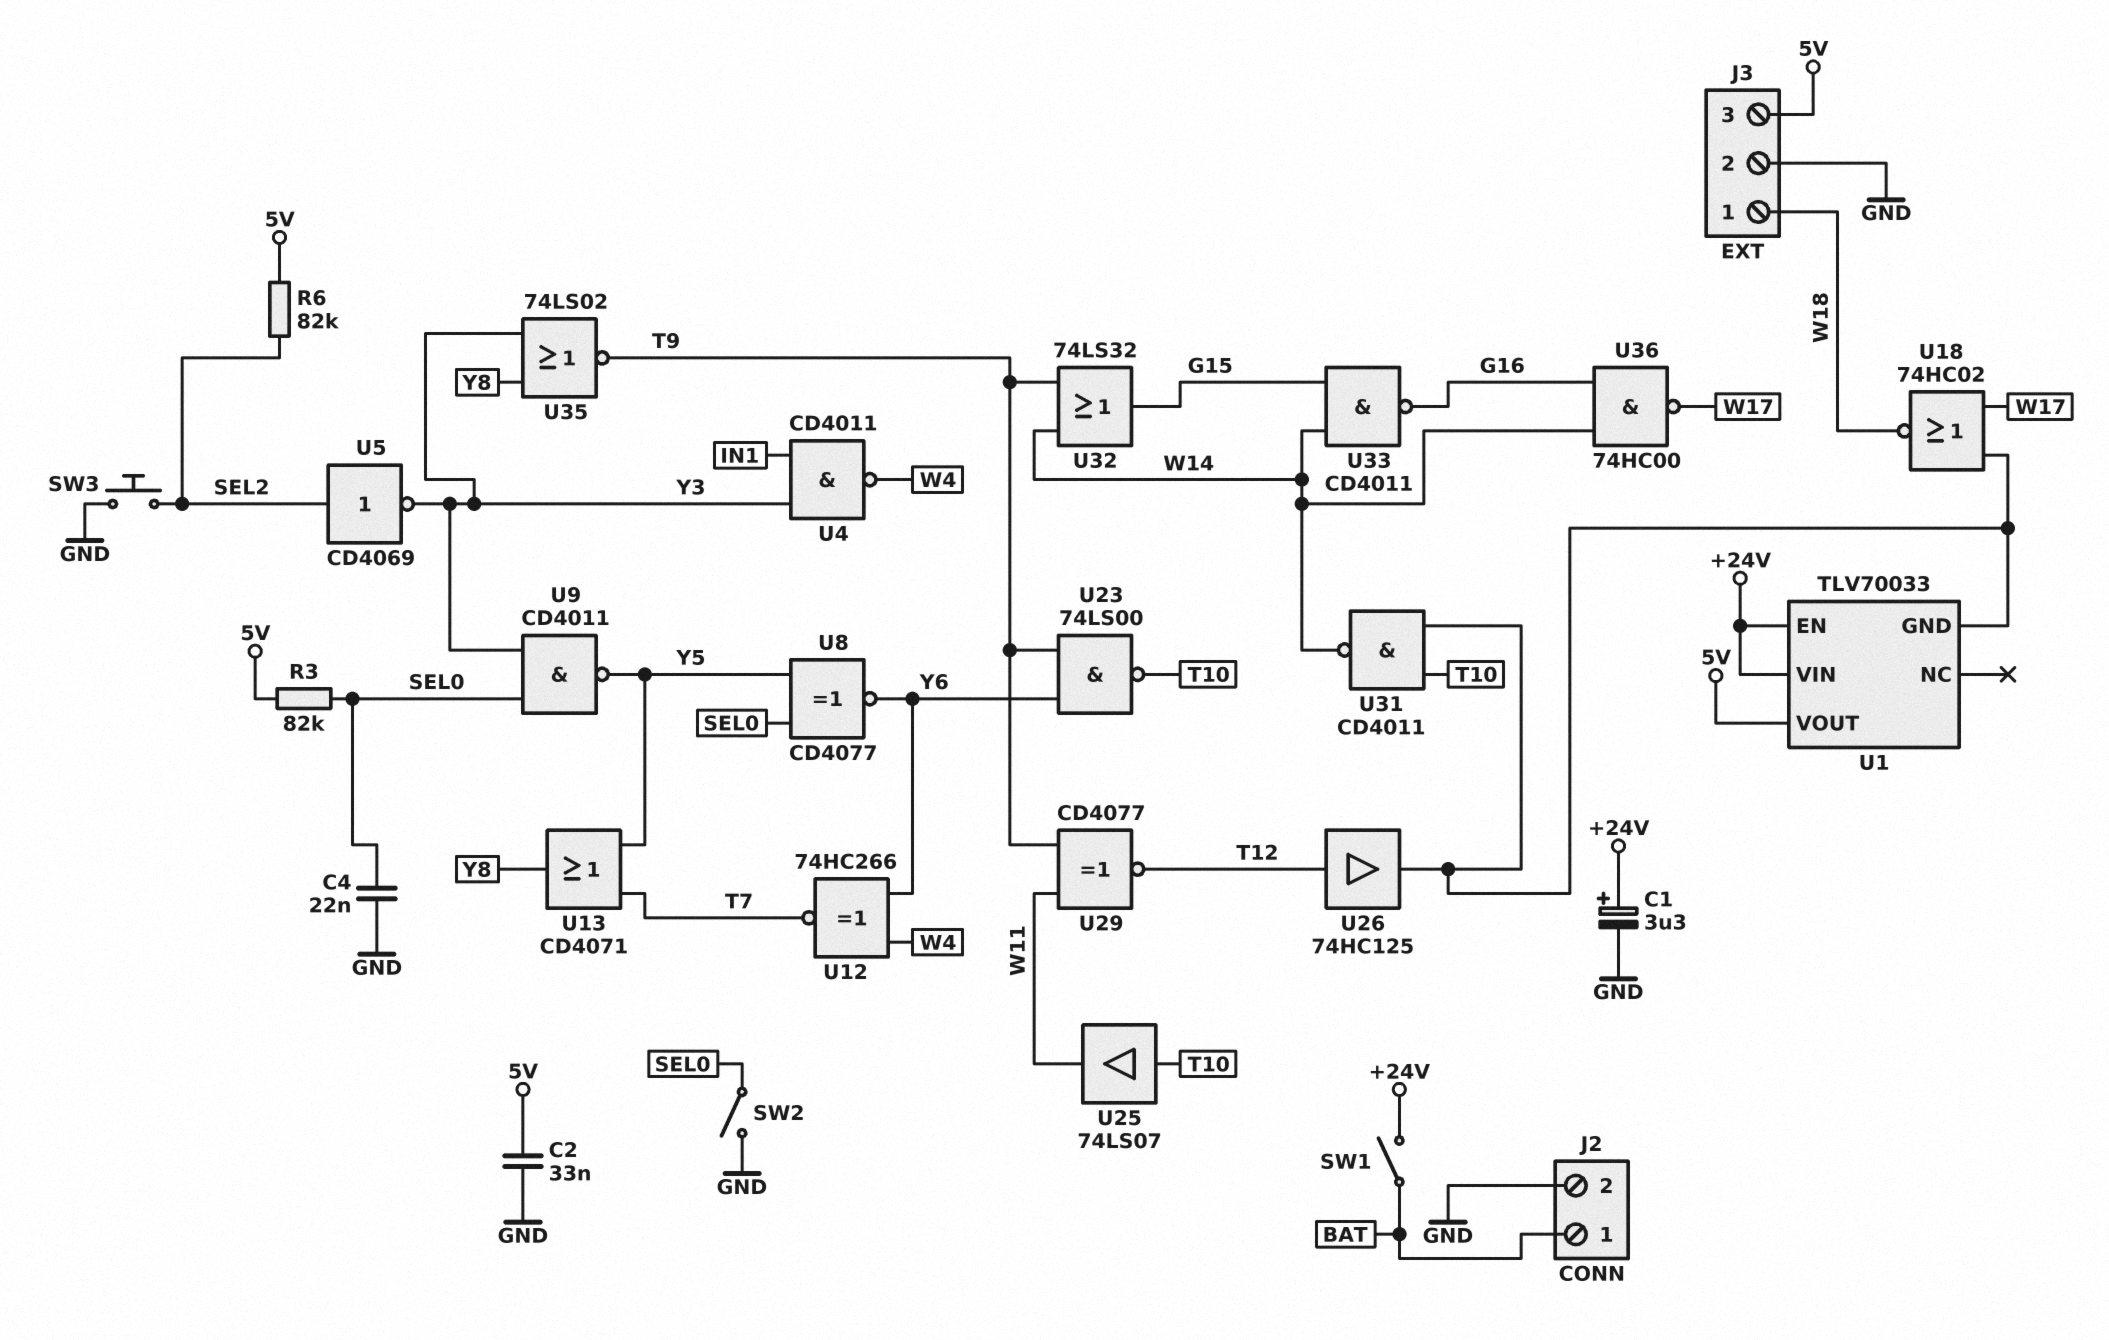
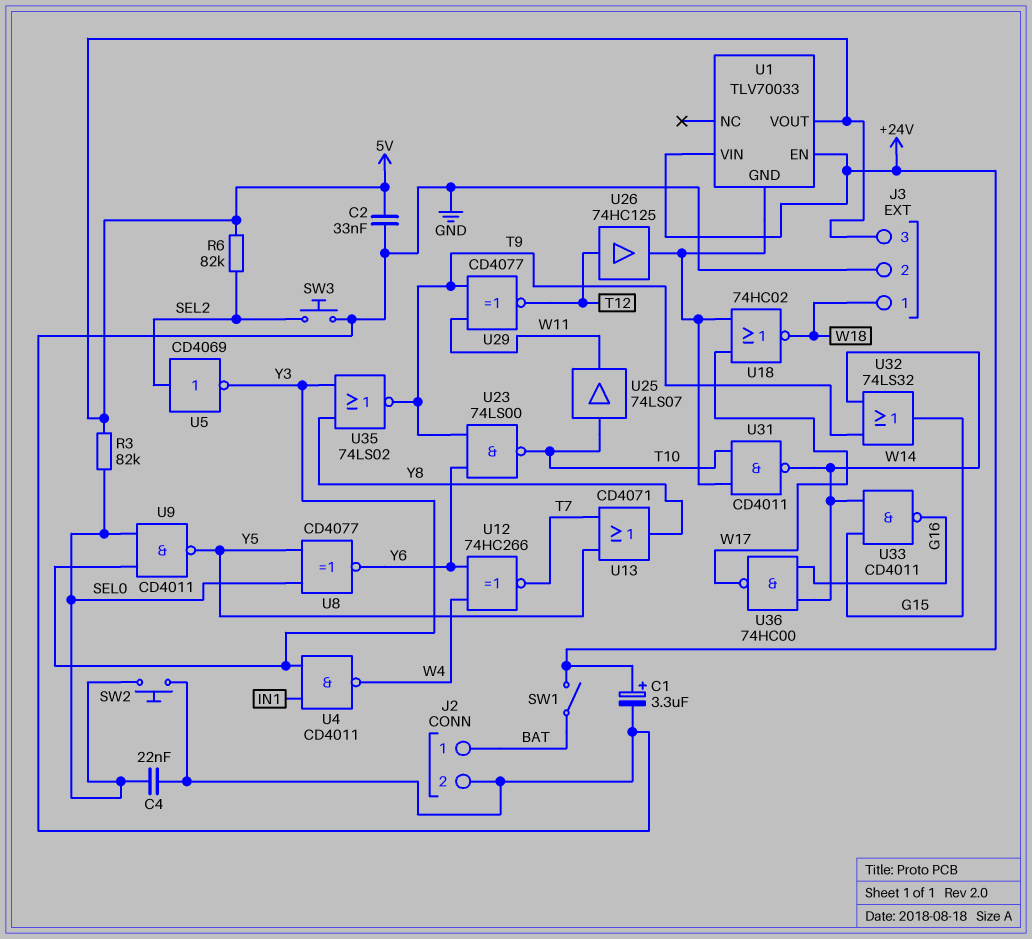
SW2: switch (GND, SEL0) -> button (GND, SEL0)

